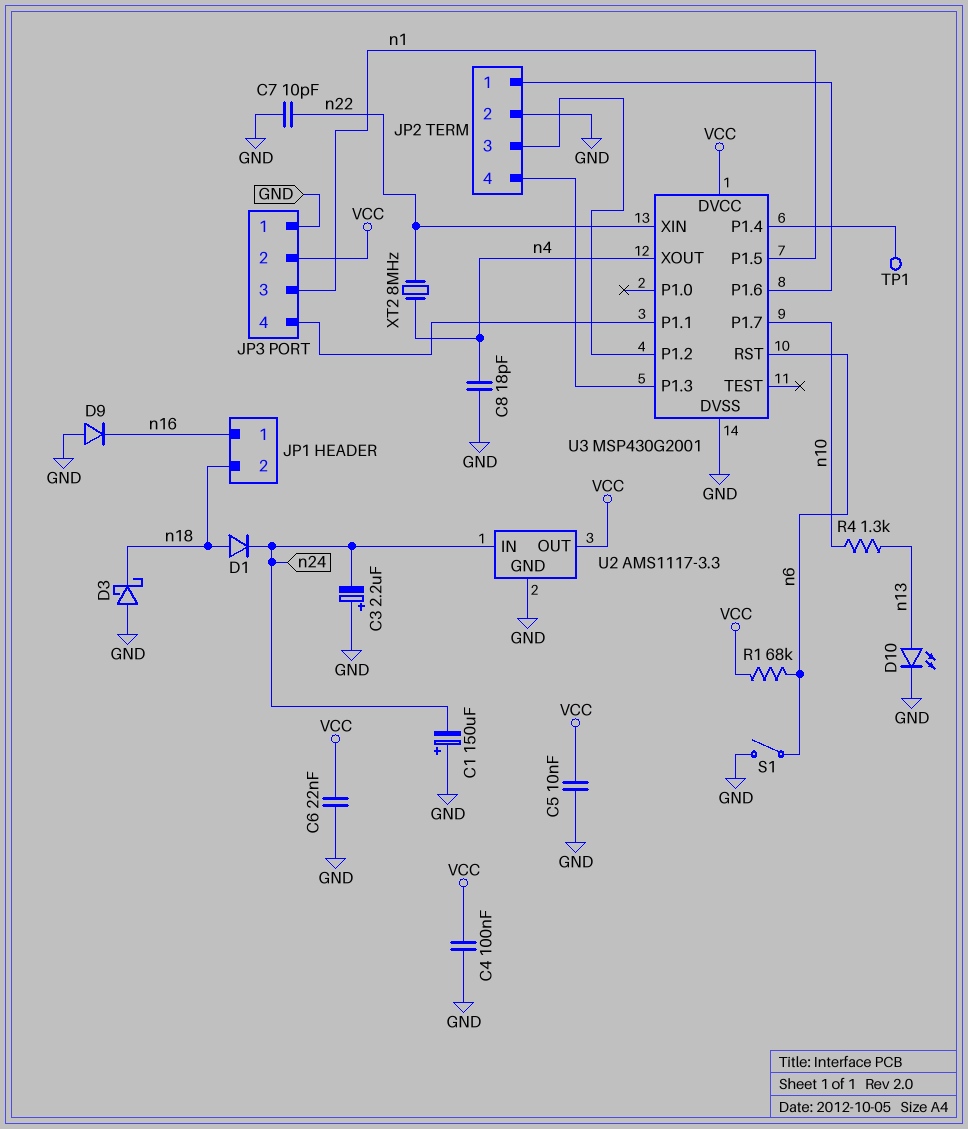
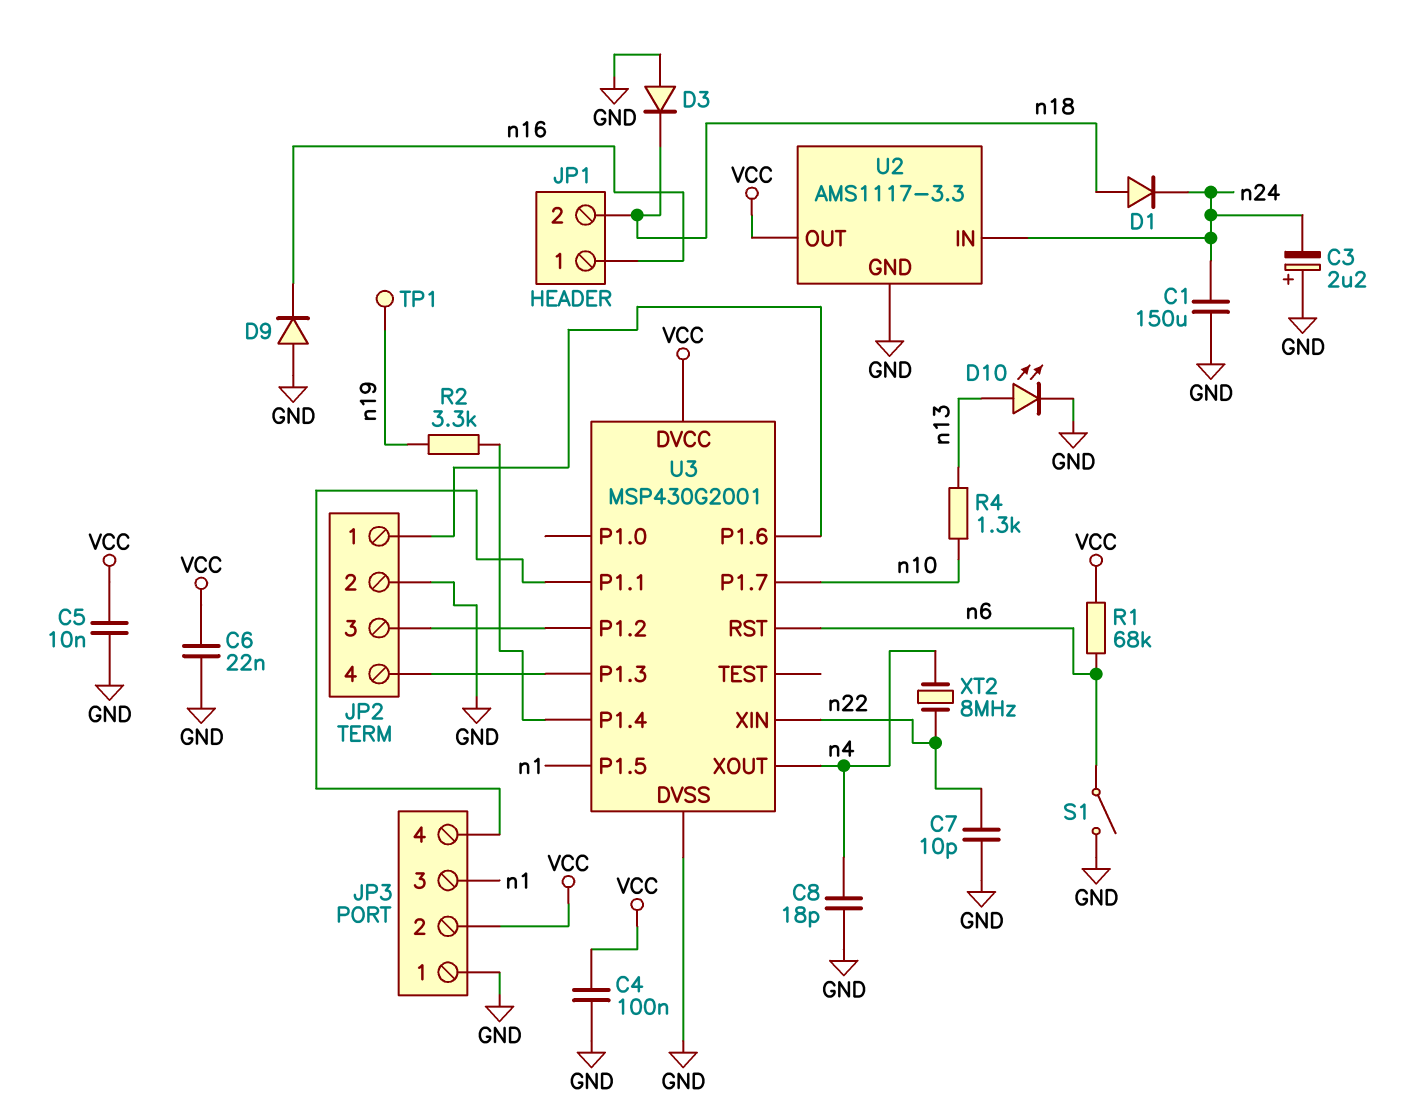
C1: 150uF (plus GND, minus n24) -> 150uF (GND, n24)
D3: schottky (A GND, K n18) -> diode (A GND, K n18)
R2: none -> 3.3k (U3/P1.4, n19)
TP1: test point (U3/P1.4) -> test point (n19)

